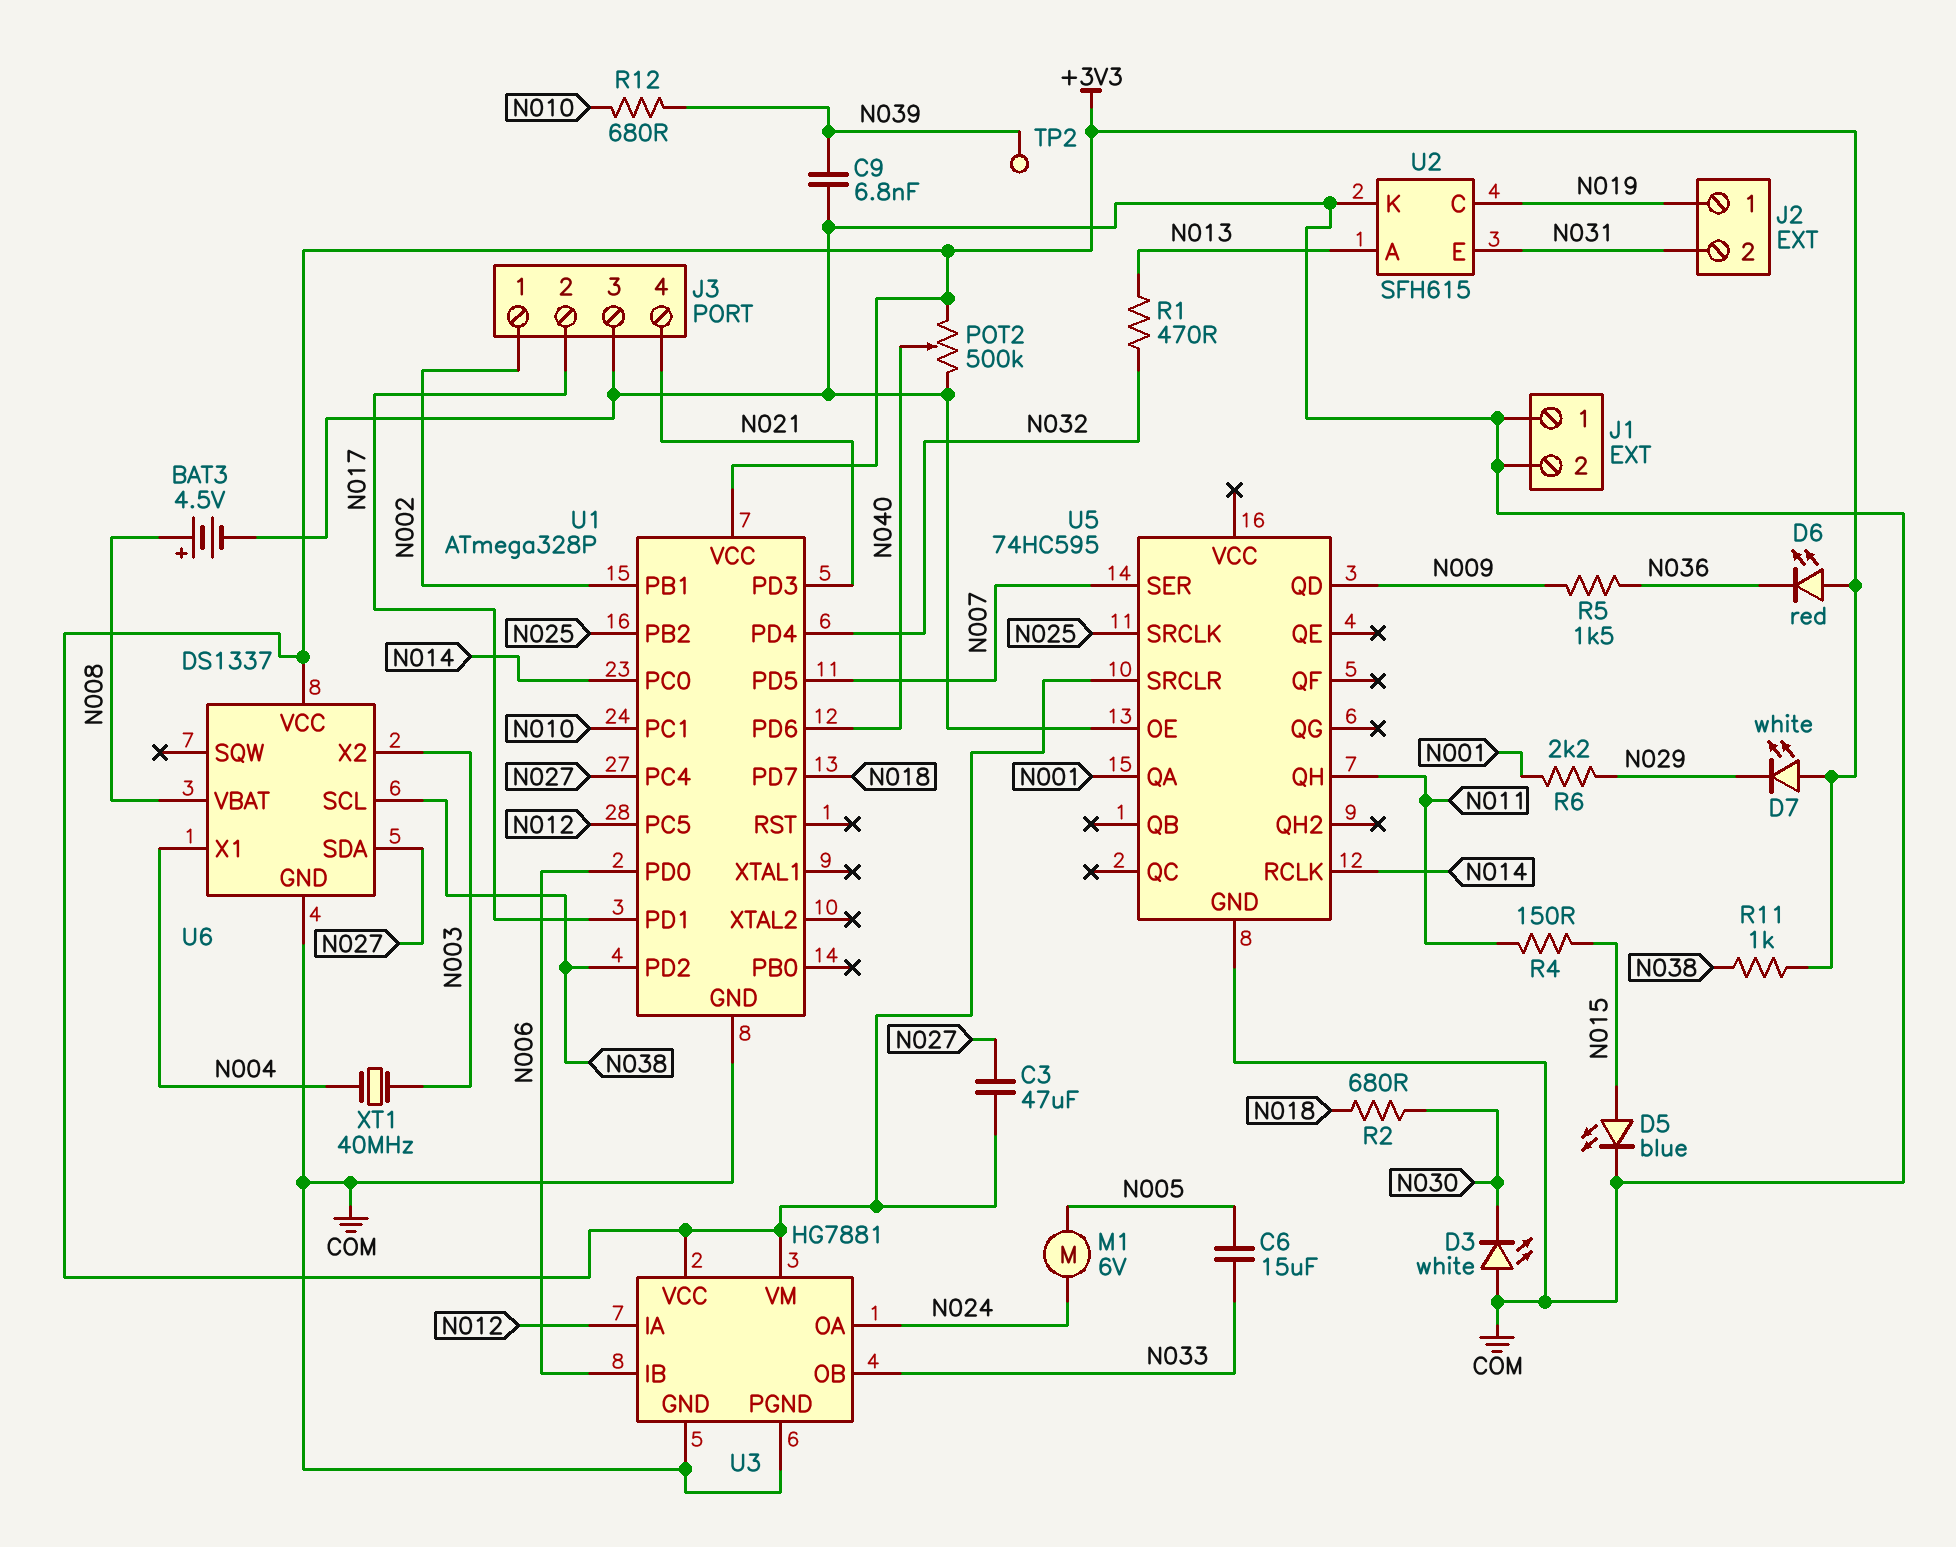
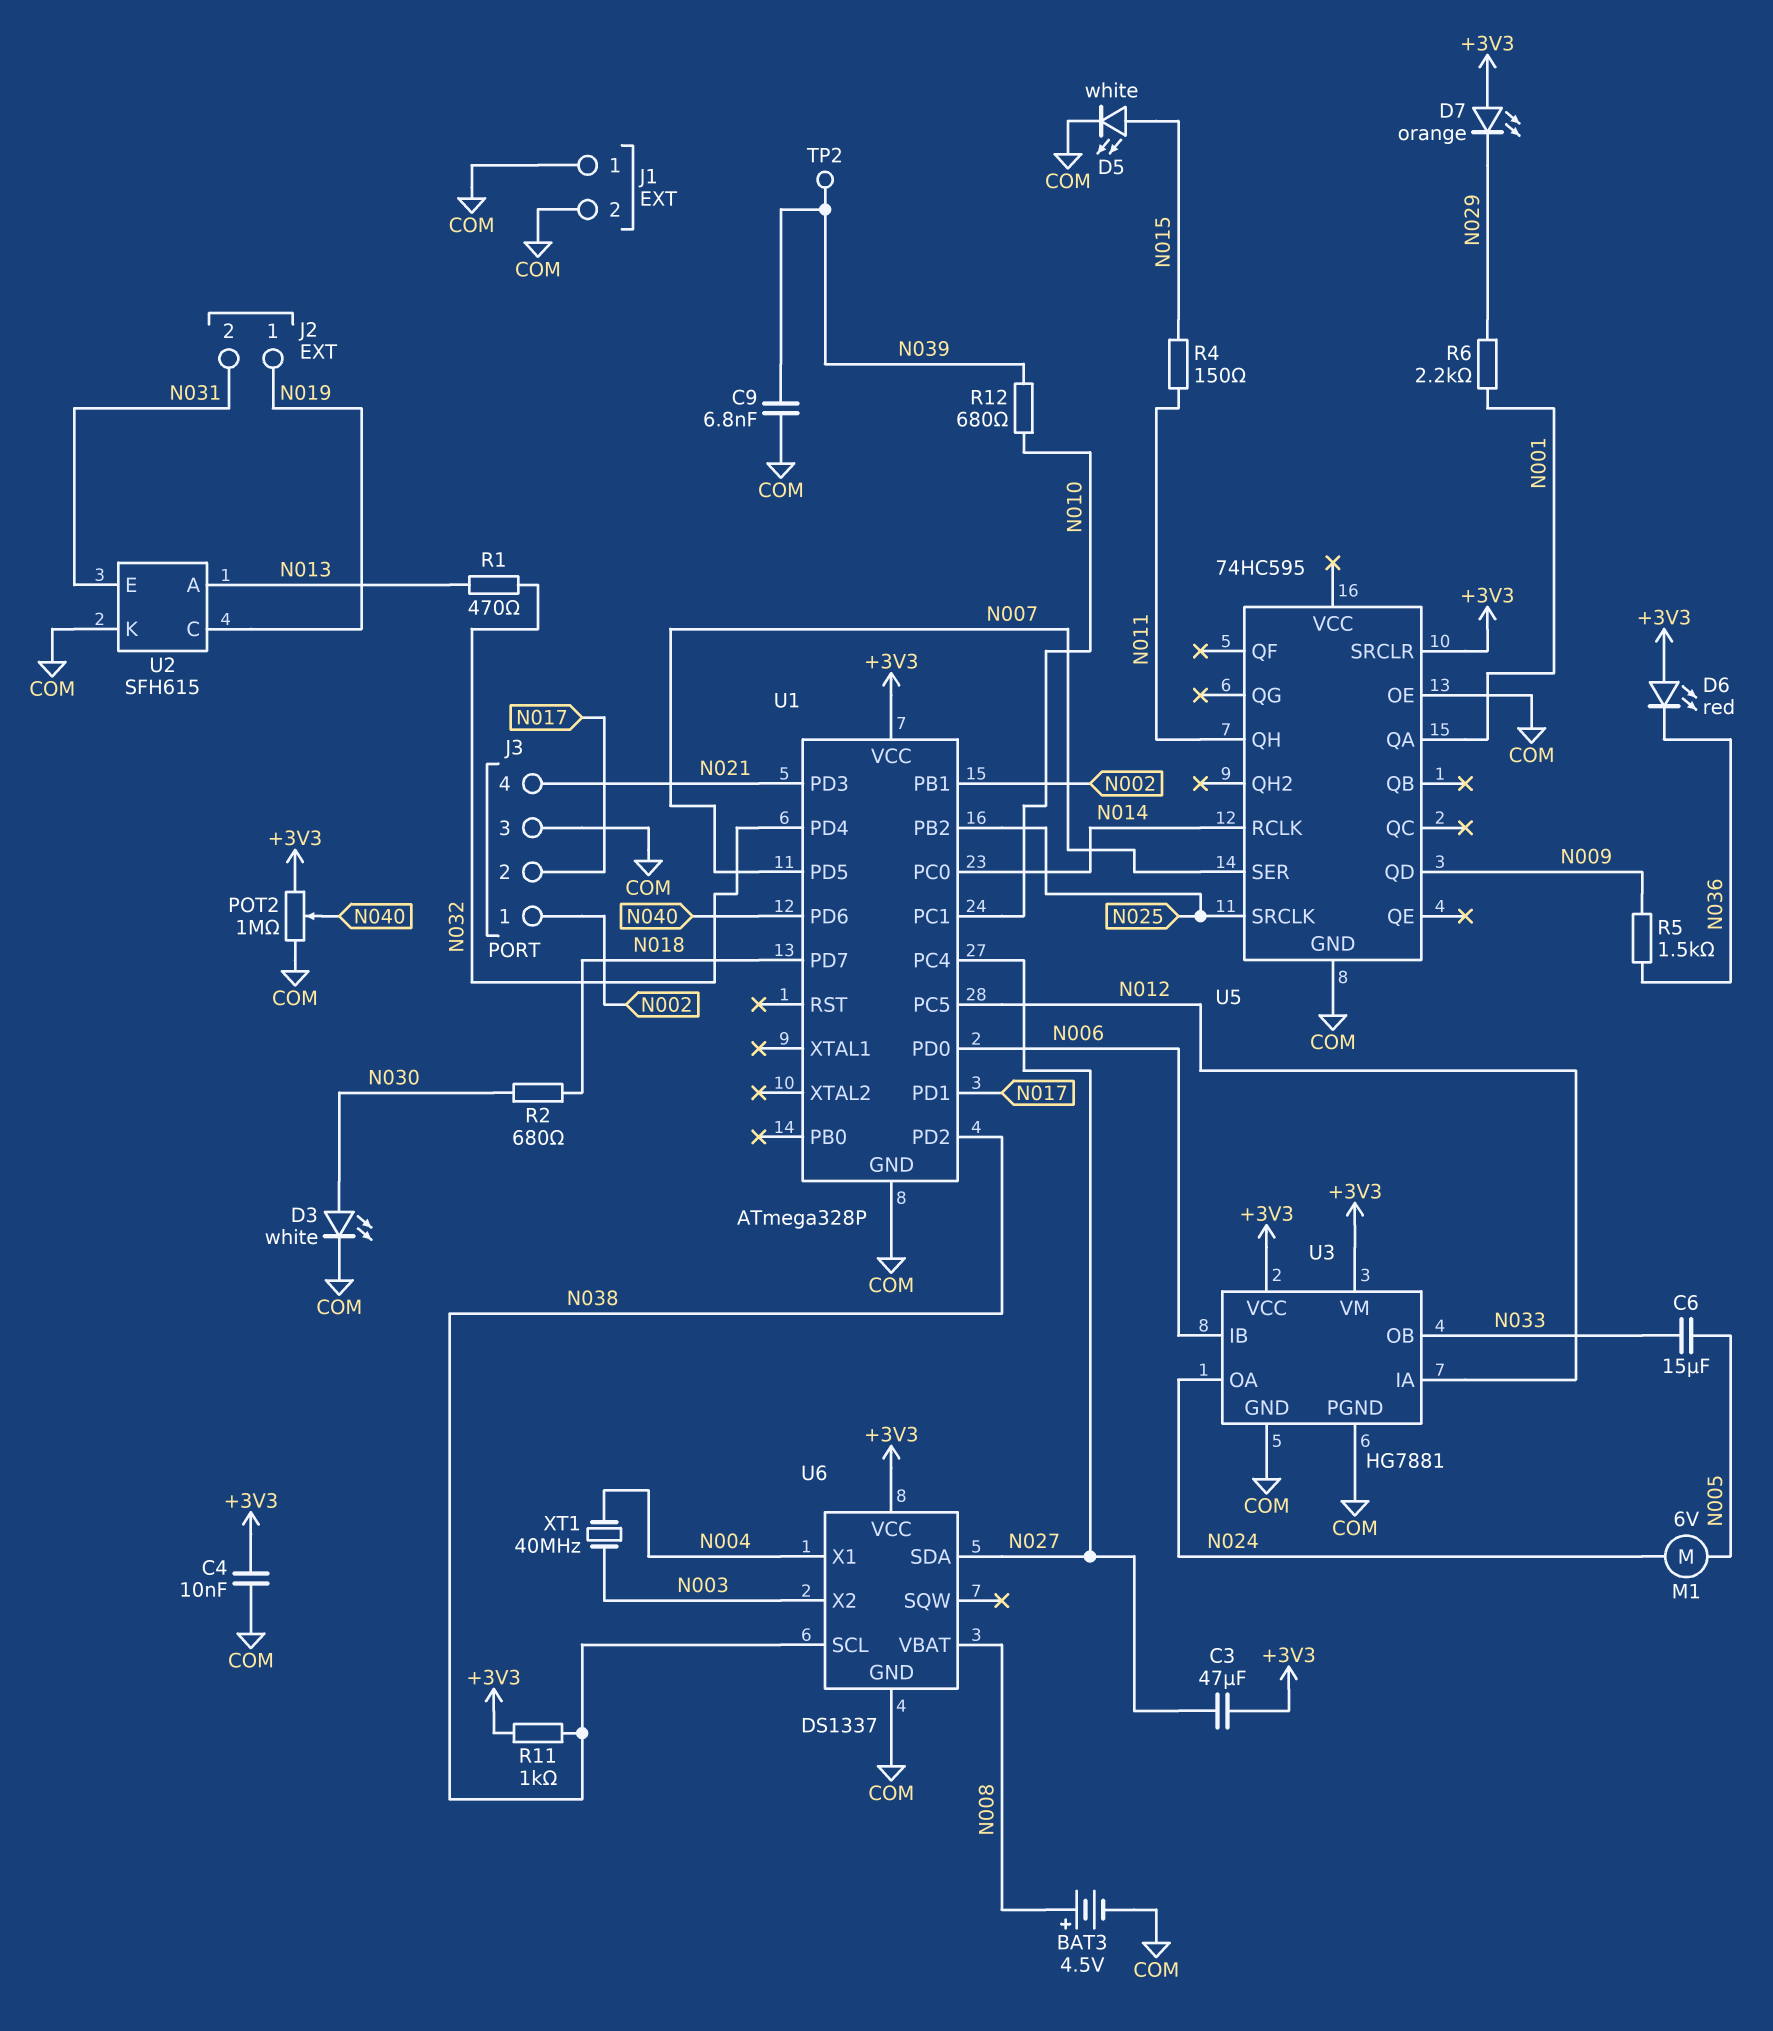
C4: none -> 10nF (+3V3, COM)
D3: LED white (A COM, K N030) -> LED white (A N030, K COM)
D5: LED blue (A N015, K COM) -> LED white (A N015, K COM)
D7: LED white (A +3V3, K N029) -> LED orange (A +3V3, K N029)
POT2: 500k (+3V3, COM, wiper N040) -> 1M (+3V3, COM, wiper N040)

